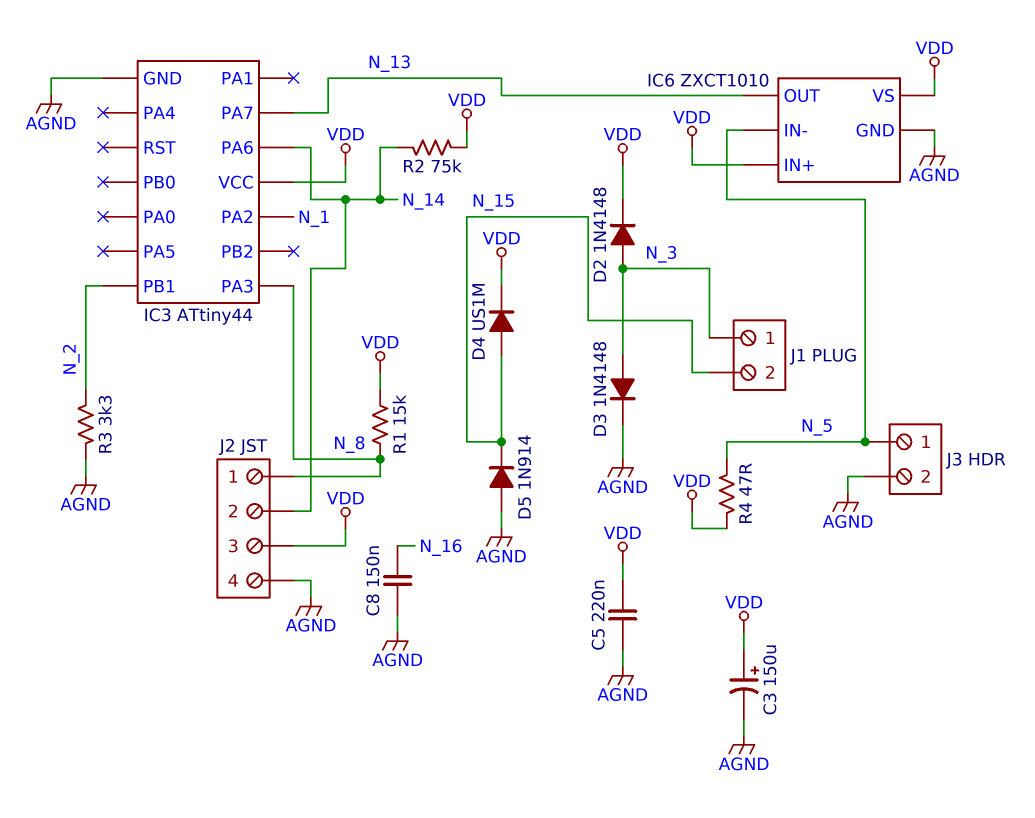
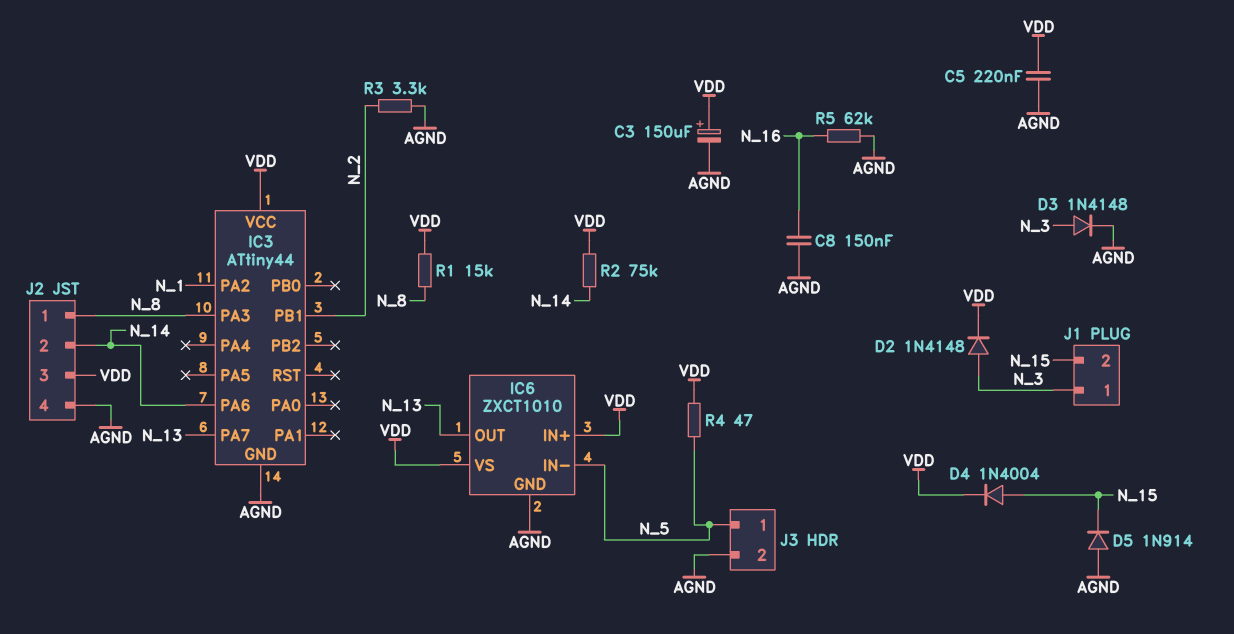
D4: diode US1M (A N_15, K VDD) -> diode 1N4004 (A N_15, K VDD)
R5: none -> 62k (AGND, N_16)

